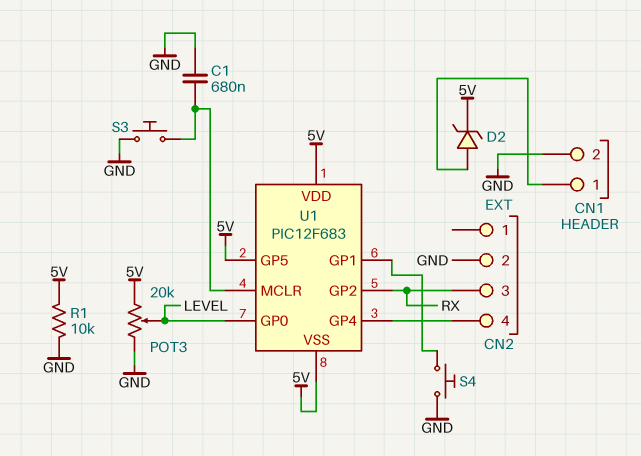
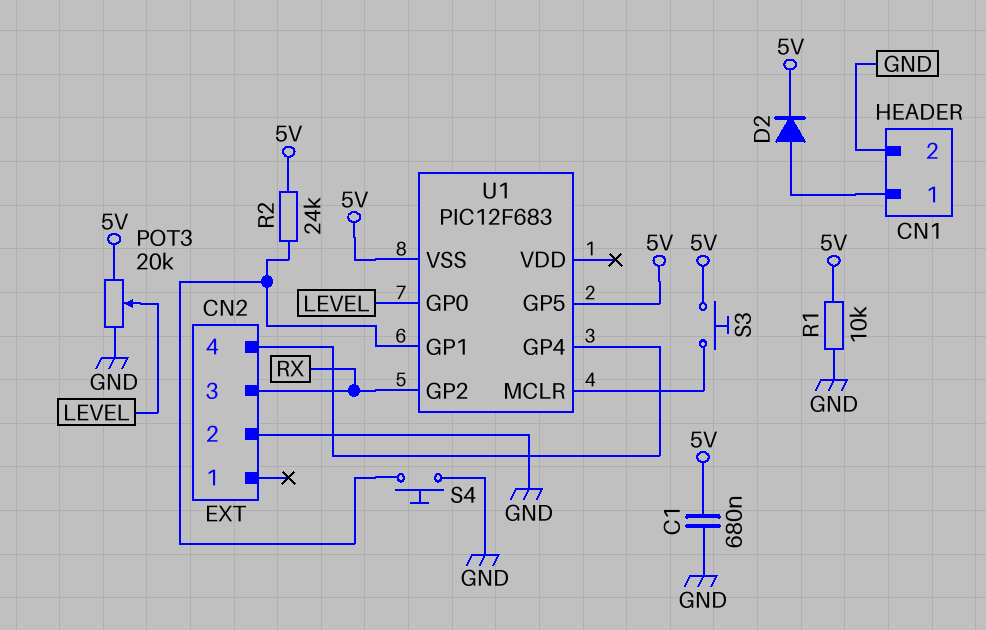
C1: 680nF (GND, U1/MCLR) -> 680nF (5V, GND)
D2: zener (A CN1/1, K 5V) -> diode (A CN1/1, K 5V)
R2: none -> 24k (5V, U1/GP1)
S3: button (GND, U1/MCLR) -> button (5V, U1/MCLR)
U1 pin VDD: 5V -> none

